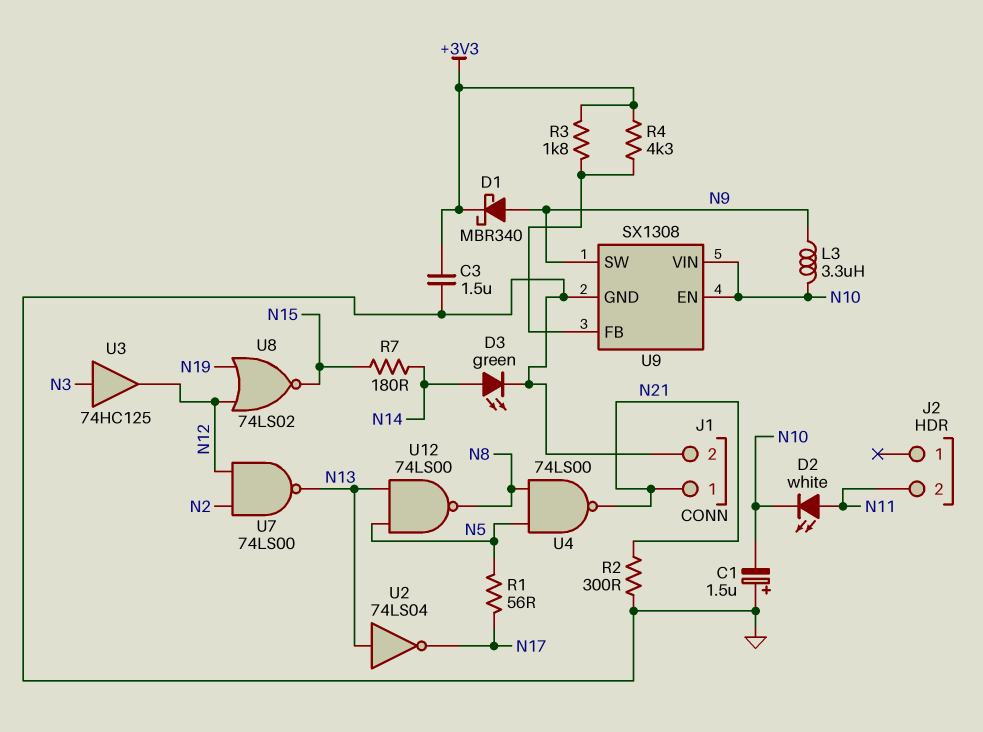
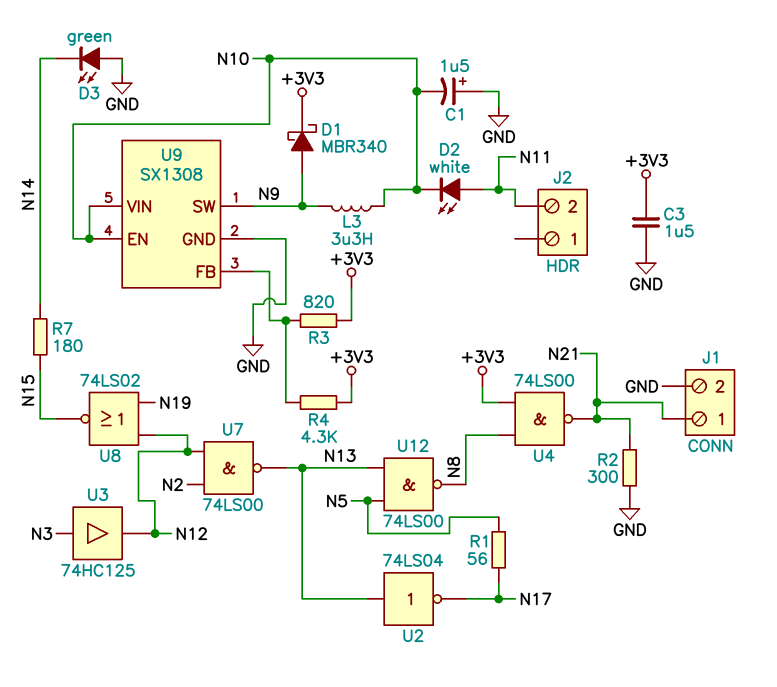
D3: LED green (A N14, K GND) -> LED green (A GND, K N14)
R3: 1.8k (+3V3, U9/FB) -> 820 (+3V3, U9/FB)
U4: NAND 74LS00 (in N5, in N8, out N21) -> NAND 74LS00 (in +3V3, in N8, out N21)

